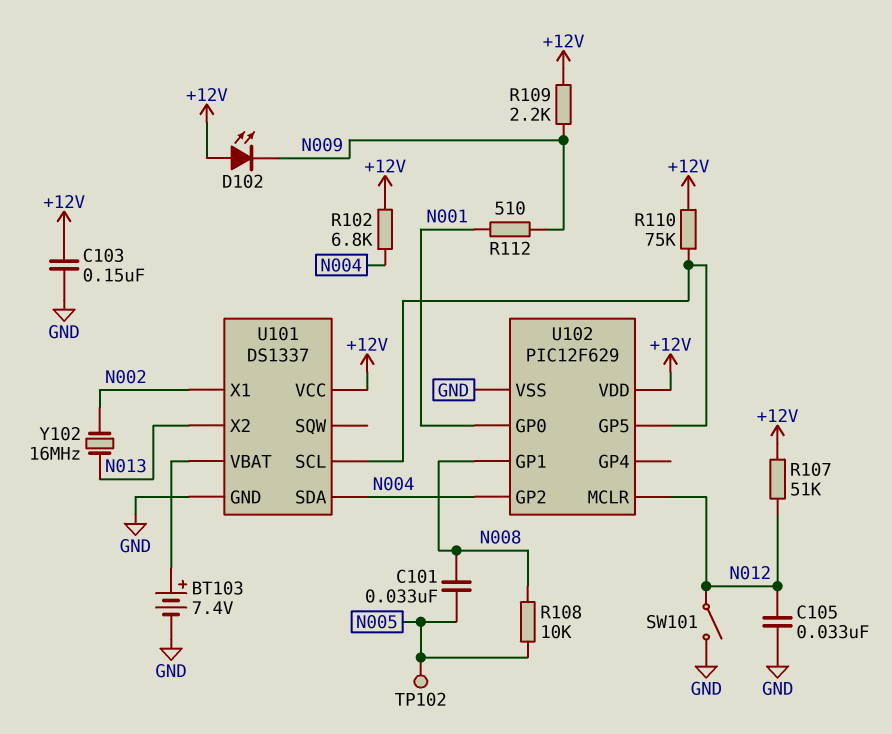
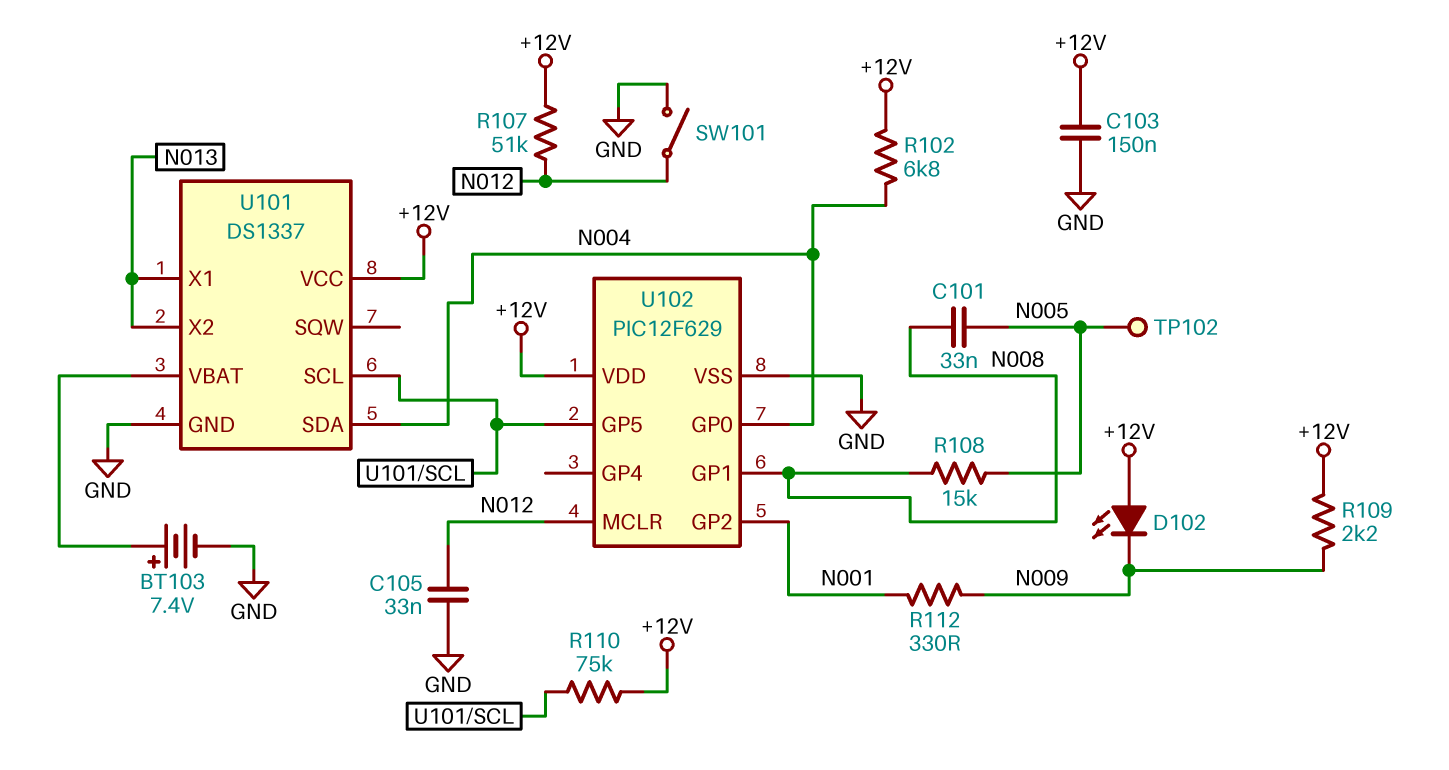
R108: 10k (N005, N008) -> 15k (N005, N008)
R112: 510 (N001, N009) -> 330 (N001, N009)
U101 pin X1: N002 -> N013
U102 pin GP0: N001 -> N004
U102 pin GP2: N004 -> N001
Y102: 16MHz (N002, N013) -> none

